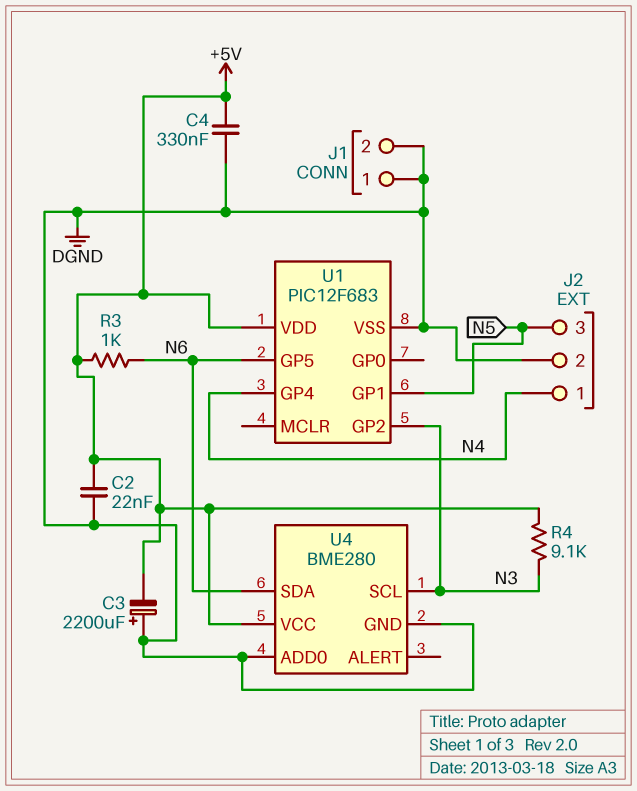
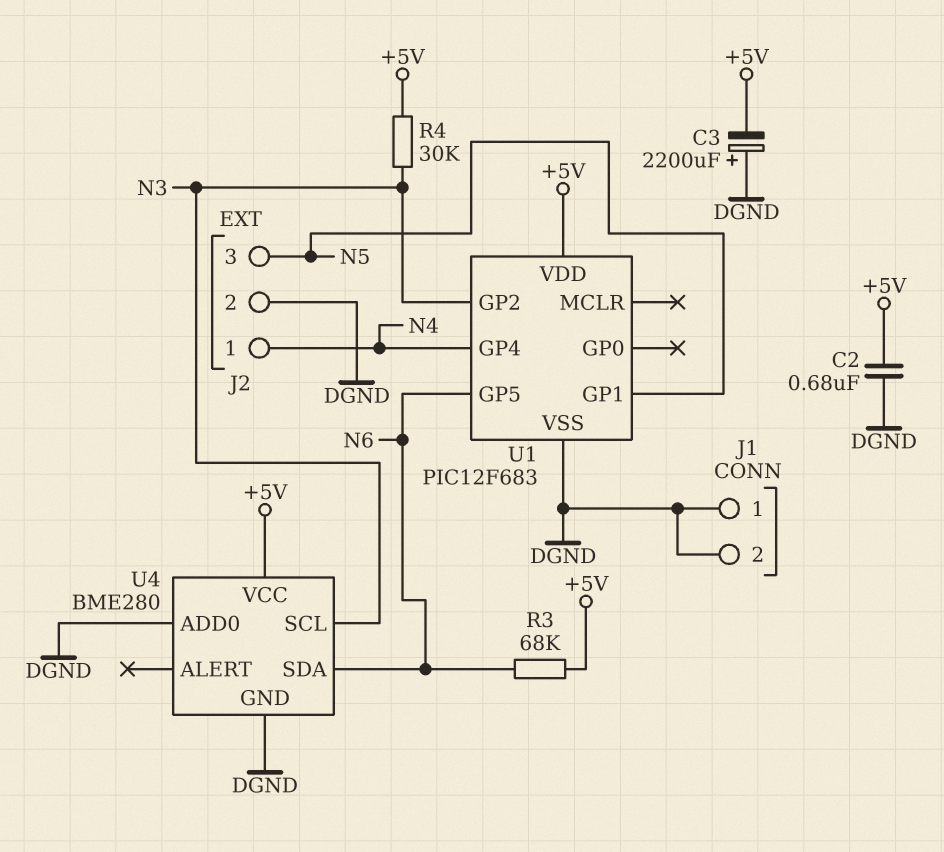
C2: 22nF (+5V, DGND) -> 680nF (+5V, DGND)
C4: 330nF (+5V, DGND) -> none
R3: 1k (+5V, N6) -> 68k (+5V, N6)
R4: 9.1k (+5V, N3) -> 30k (+5V, N3)

